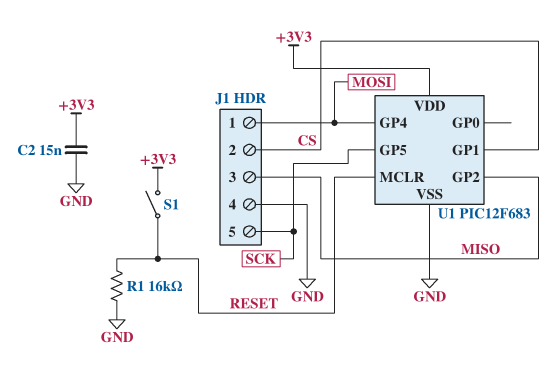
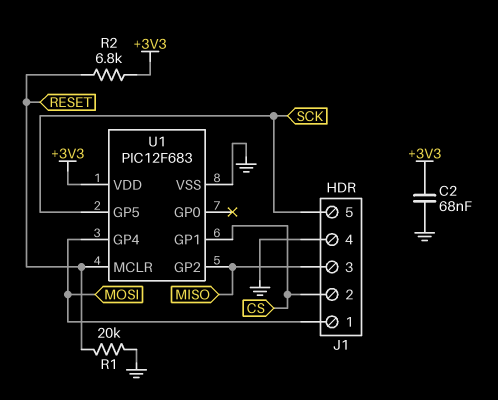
C2: 15nF (+3V3, GND) -> 68nF (+3V3, GND)
R1: 16k (GND, RESET) -> 20k (GND, RESET)
R2: none -> 6.8k (+3V3, RESET)
S1: switch (+3V3, RESET) -> none

